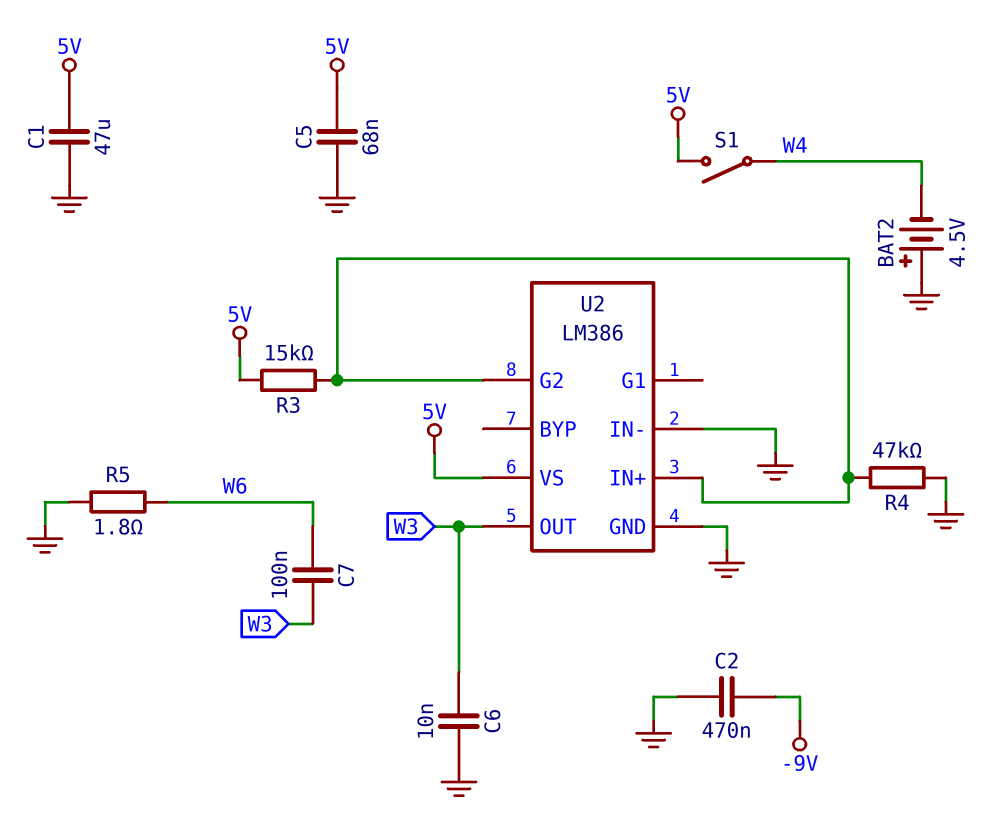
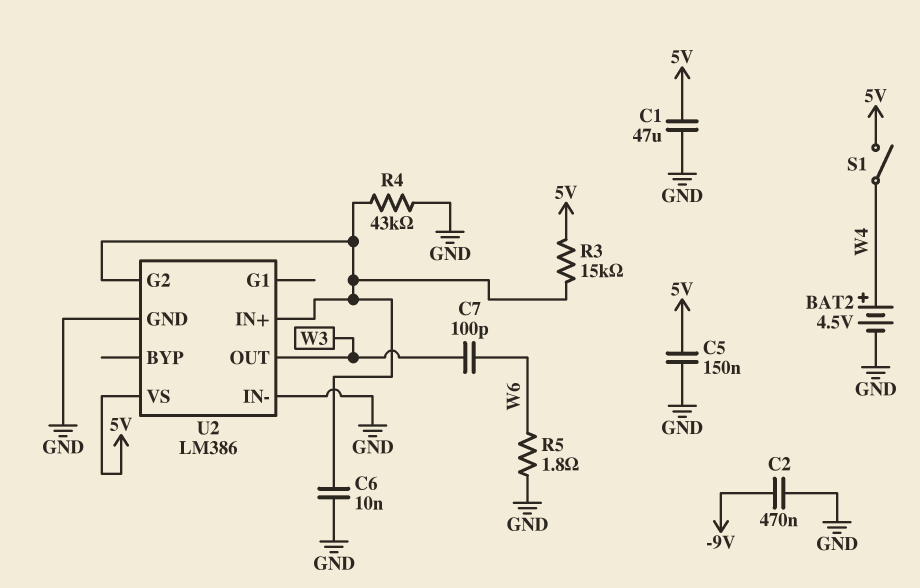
BAT2: 4.5V (plus GND, minus W4) -> 4.5V (plus W4, minus GND)
C5: 68nF (5V, GND) -> 150nF (5V, GND)
C6: 10nF (GND, W3) -> 10nF (GND, U2/G2)
C7: 100nF (W3, W6) -> 100pF (W3, W6)
R4: 47k (GND, U2/G2) -> 43k (GND, U2/G2)

